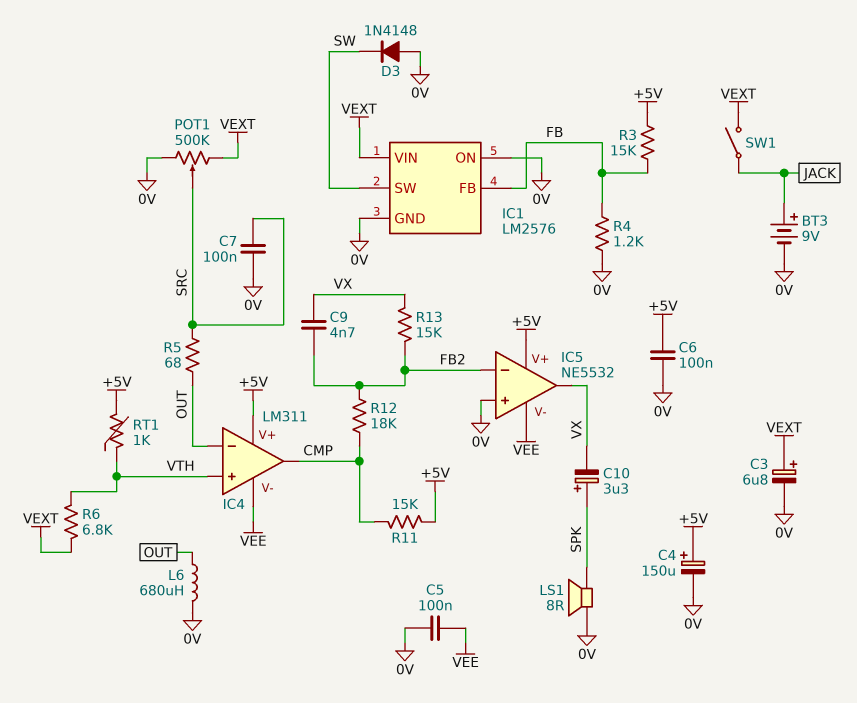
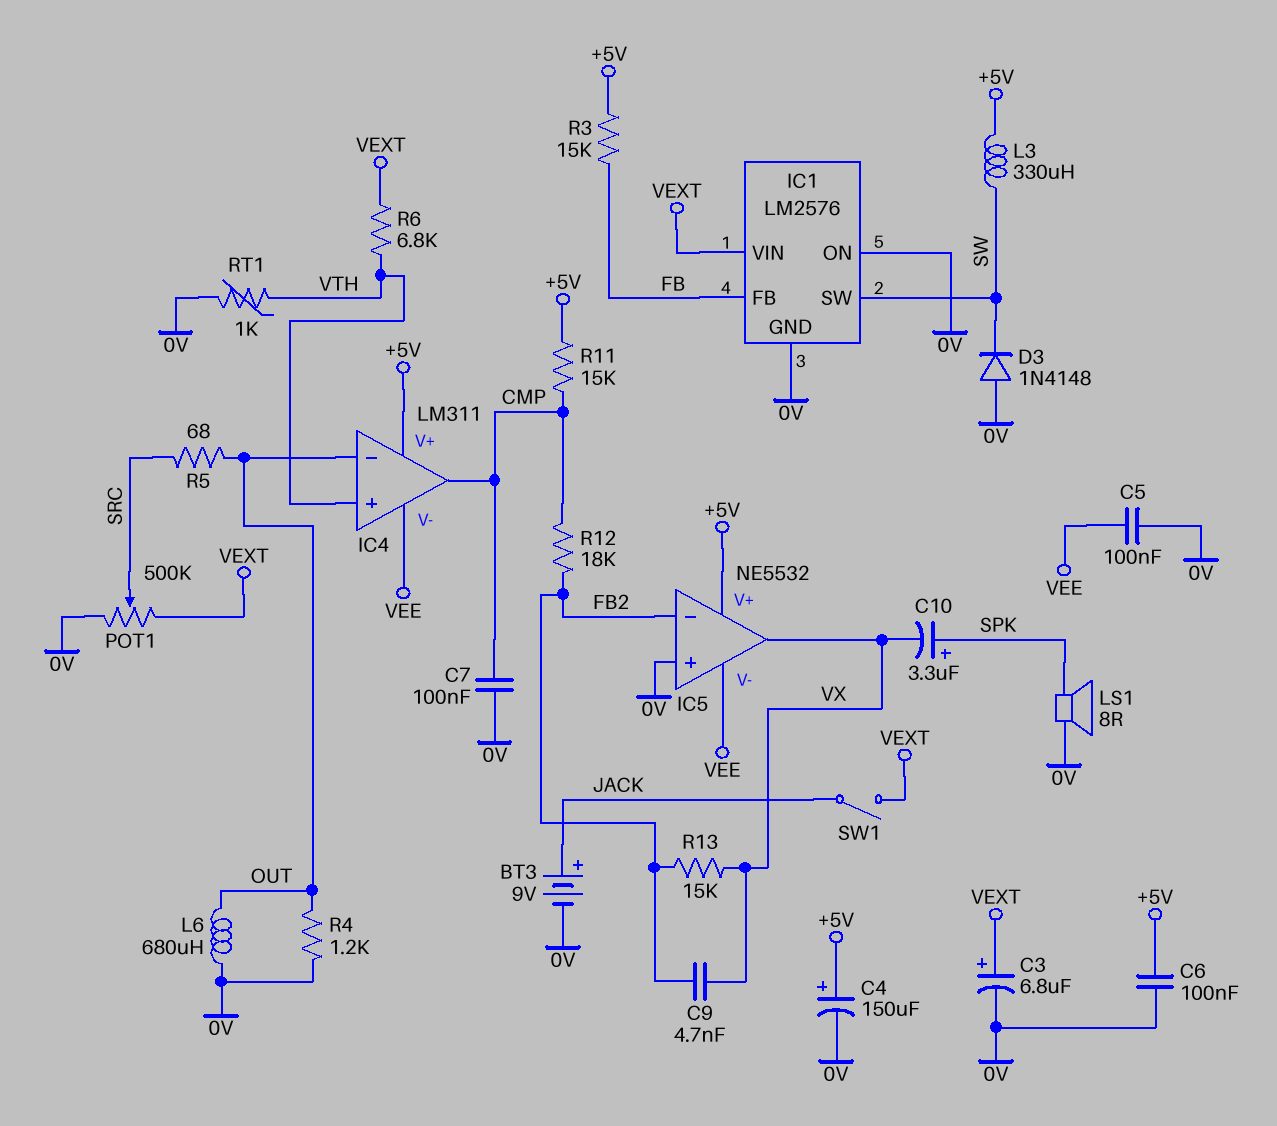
C7: 100nF (0V, SRC) -> 100nF (0V, CMP)
L3: none -> 330uH (+5V, SW)
R4: 1.2k (0V, FB) -> 1.2k (0V, OUT)
RT1: 1k (+5V, VTH) -> 1k (0V, VTH)

